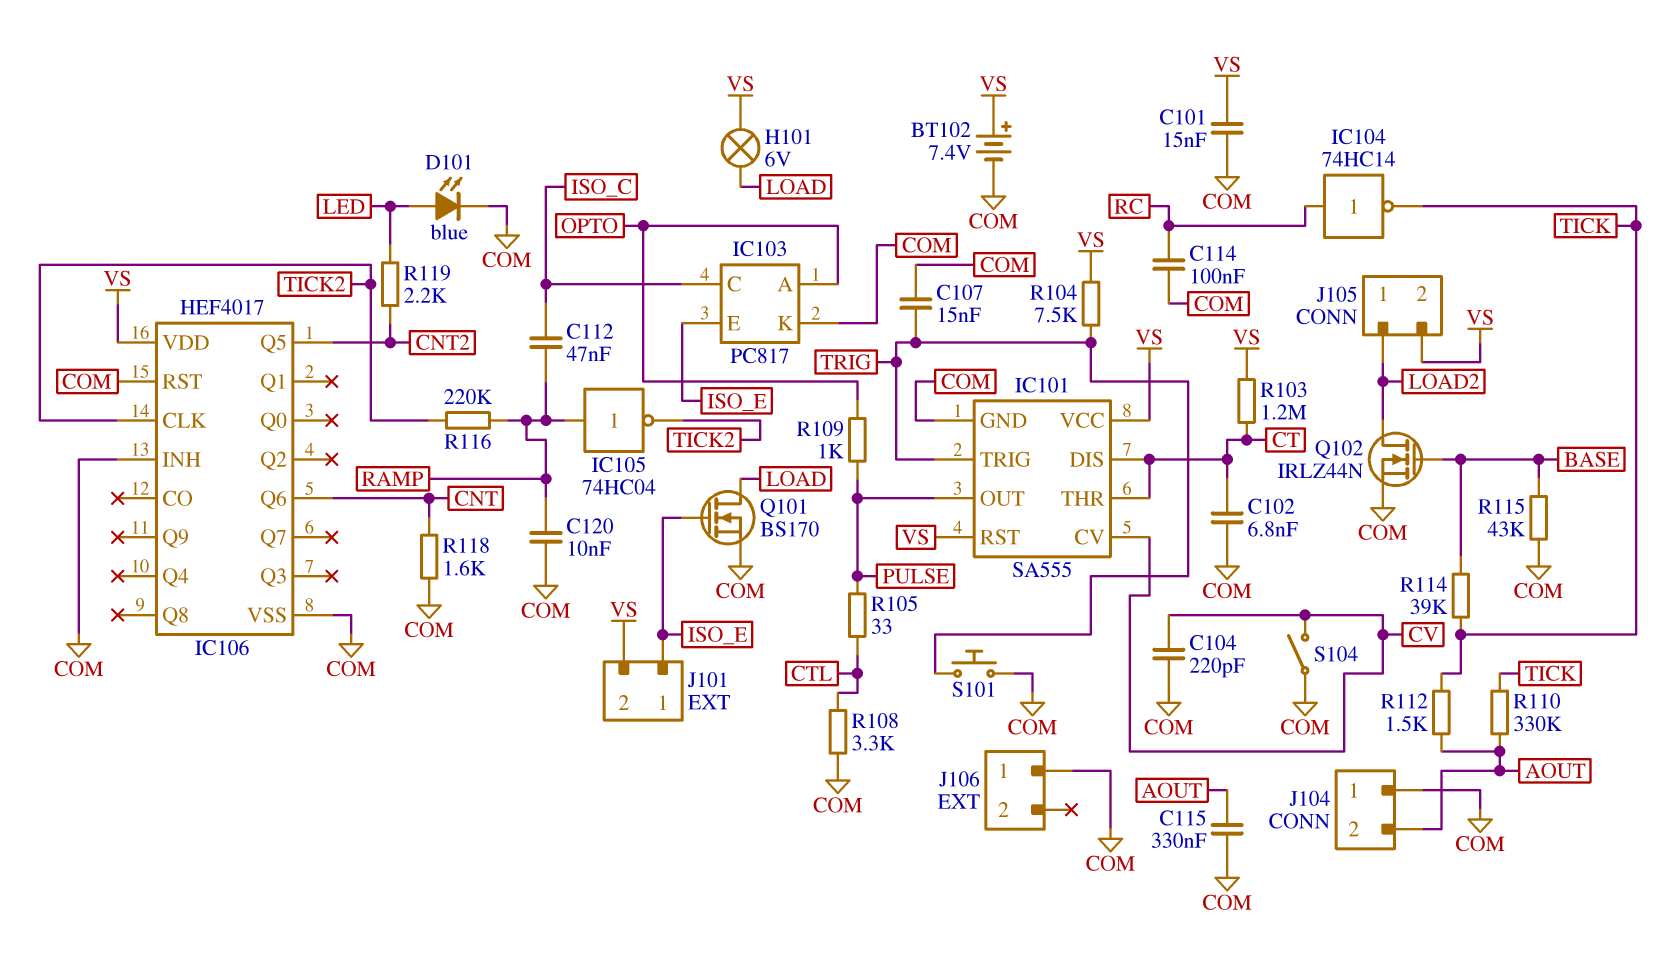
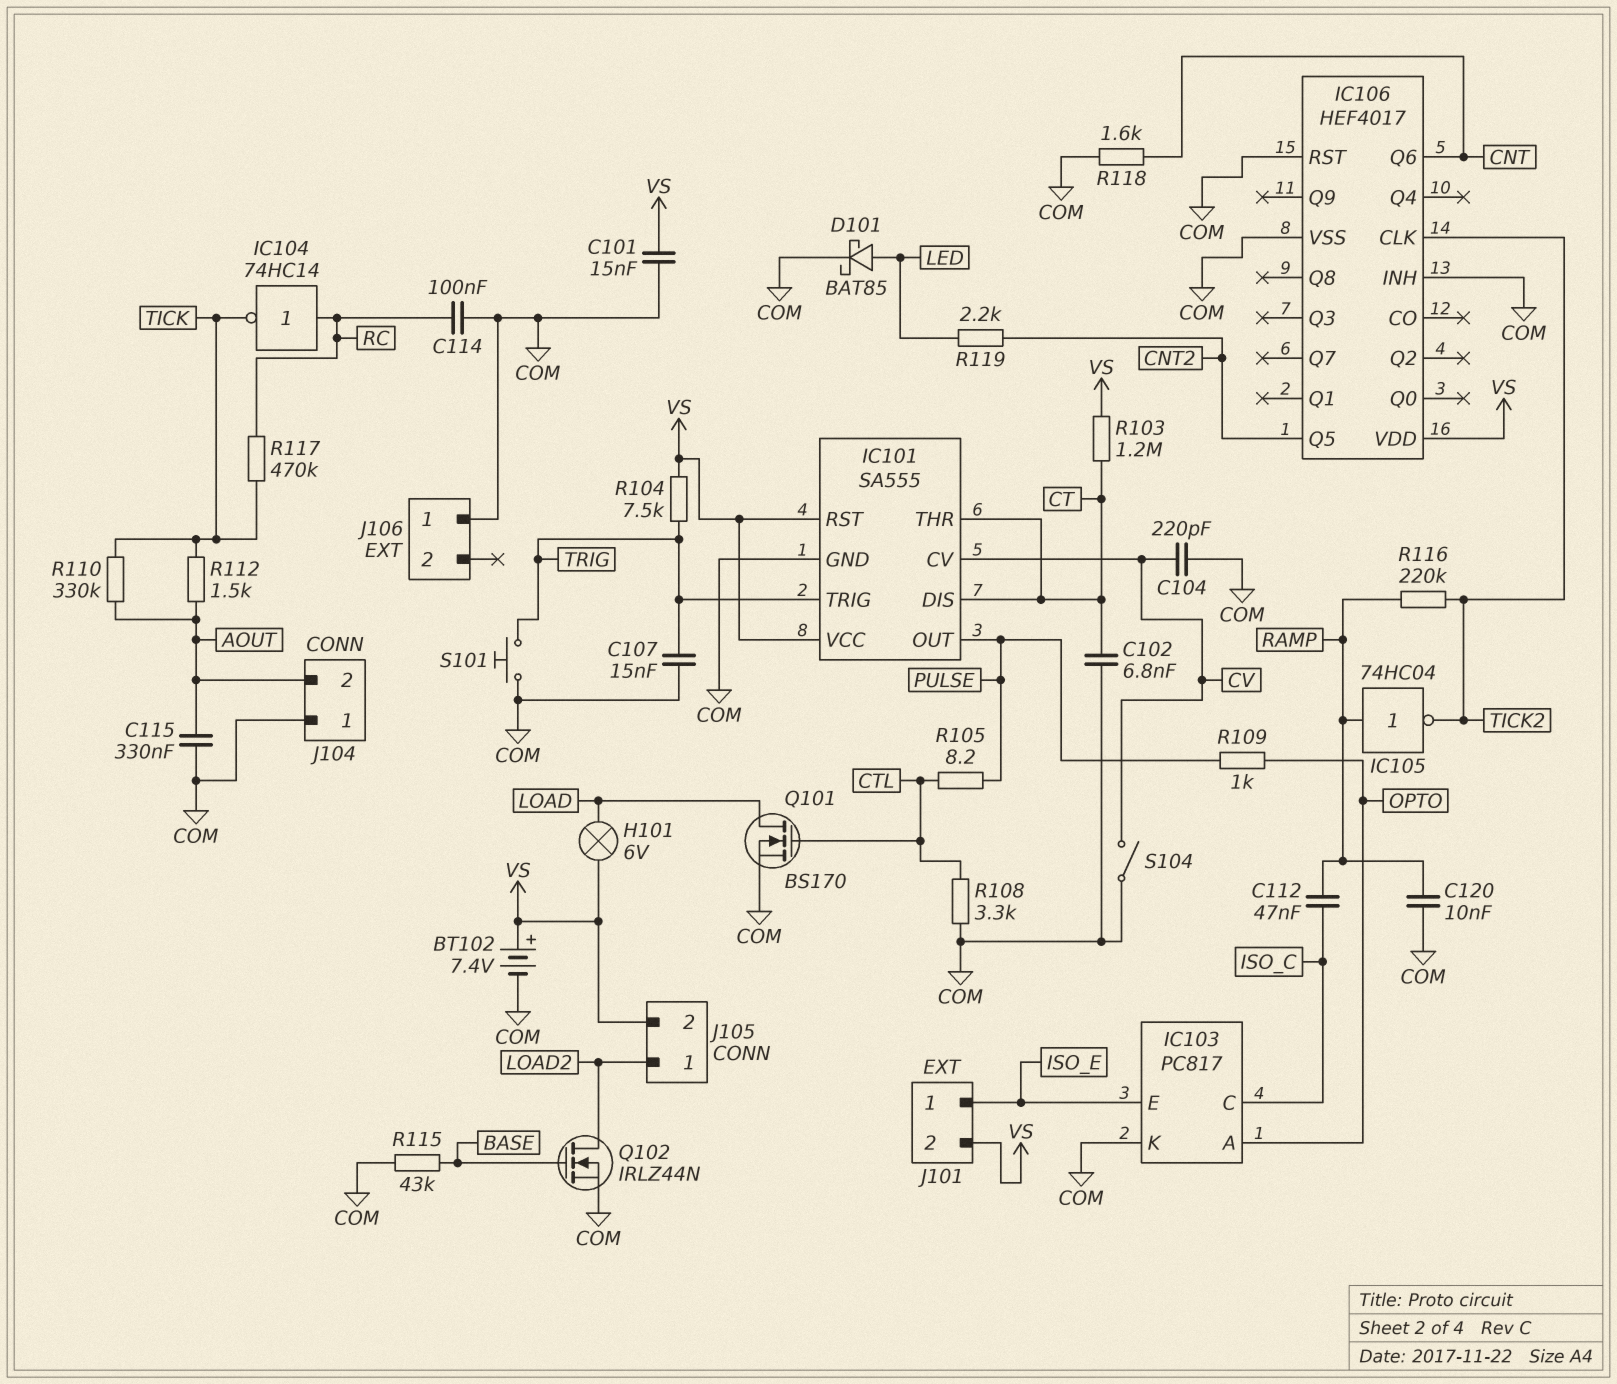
D101: LED blue (A LED, K COM) -> schottky BAT85 (A LED, K COM)
Q101: NMOS BS170 (G ISO_E, D LOAD, S COM) -> NMOS BS170 (G CTL, D LOAD, S COM)
R105: 33 (CTL, PULSE) -> 8.2 (CTL, PULSE)
R114: 39k (BASE, TICK) -> none
R117: none -> 470k (RC, TICK)

